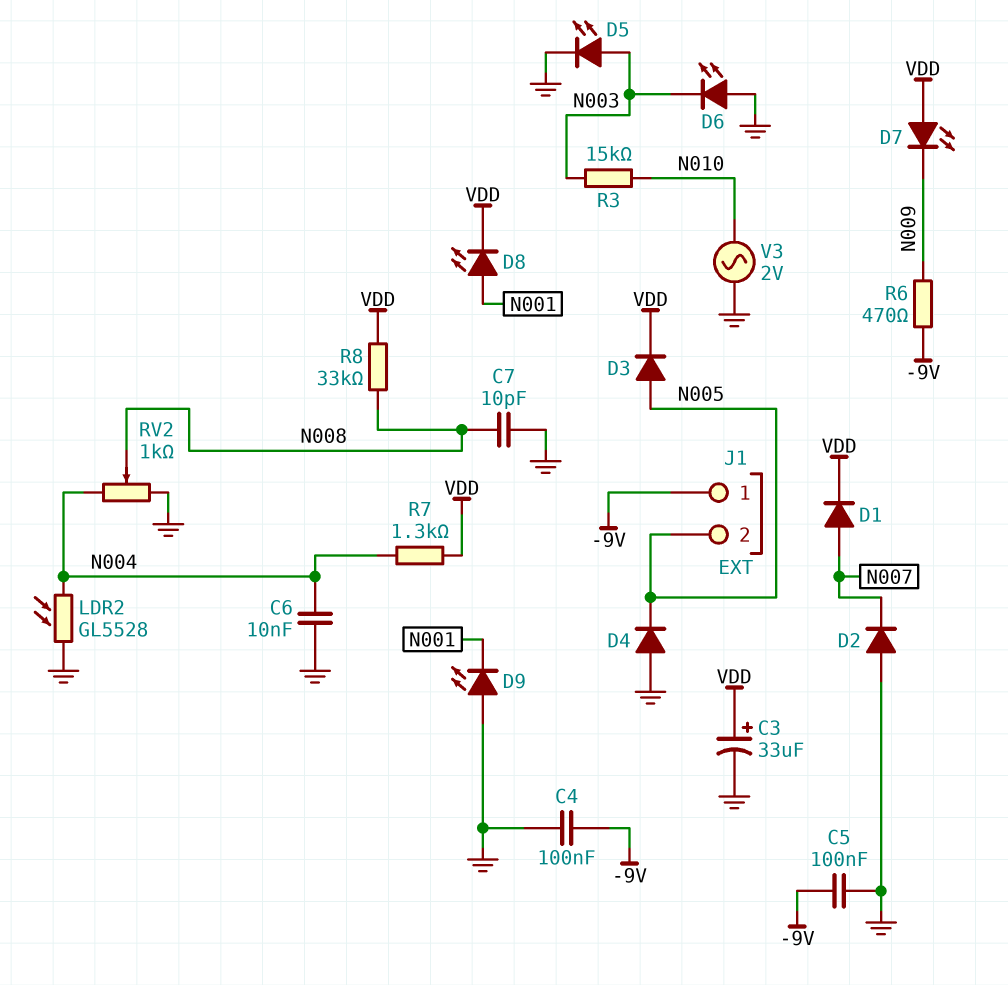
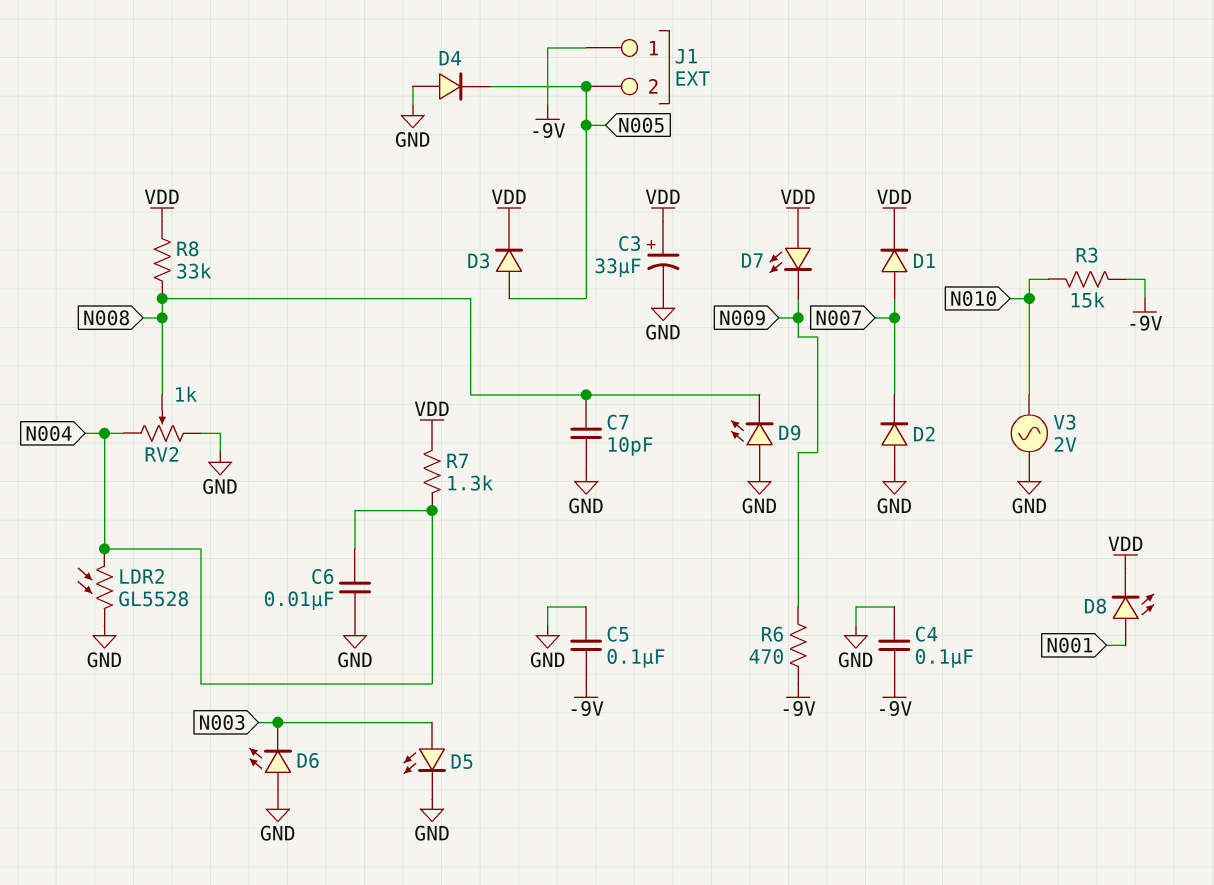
D9: LED (A GND, K N001) -> LED (A GND, K N008)
R3: 15k (N003, N010) -> 15k (-9V, N010)

